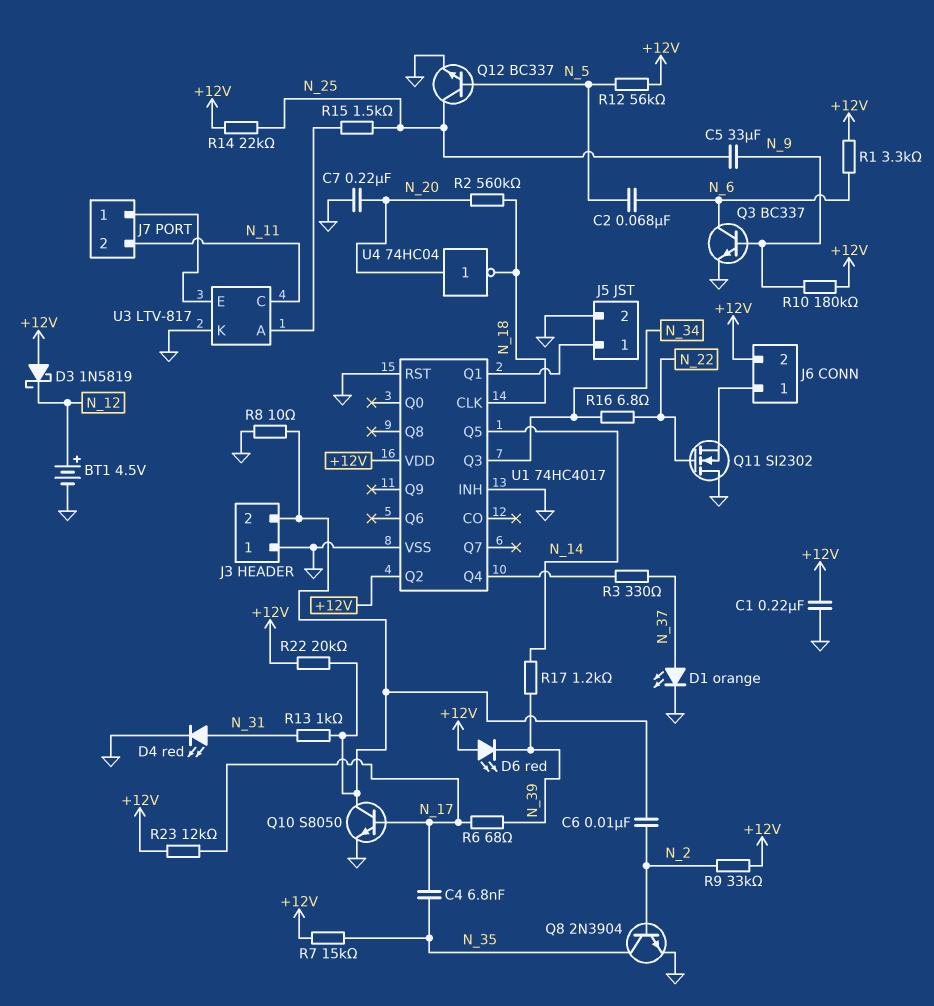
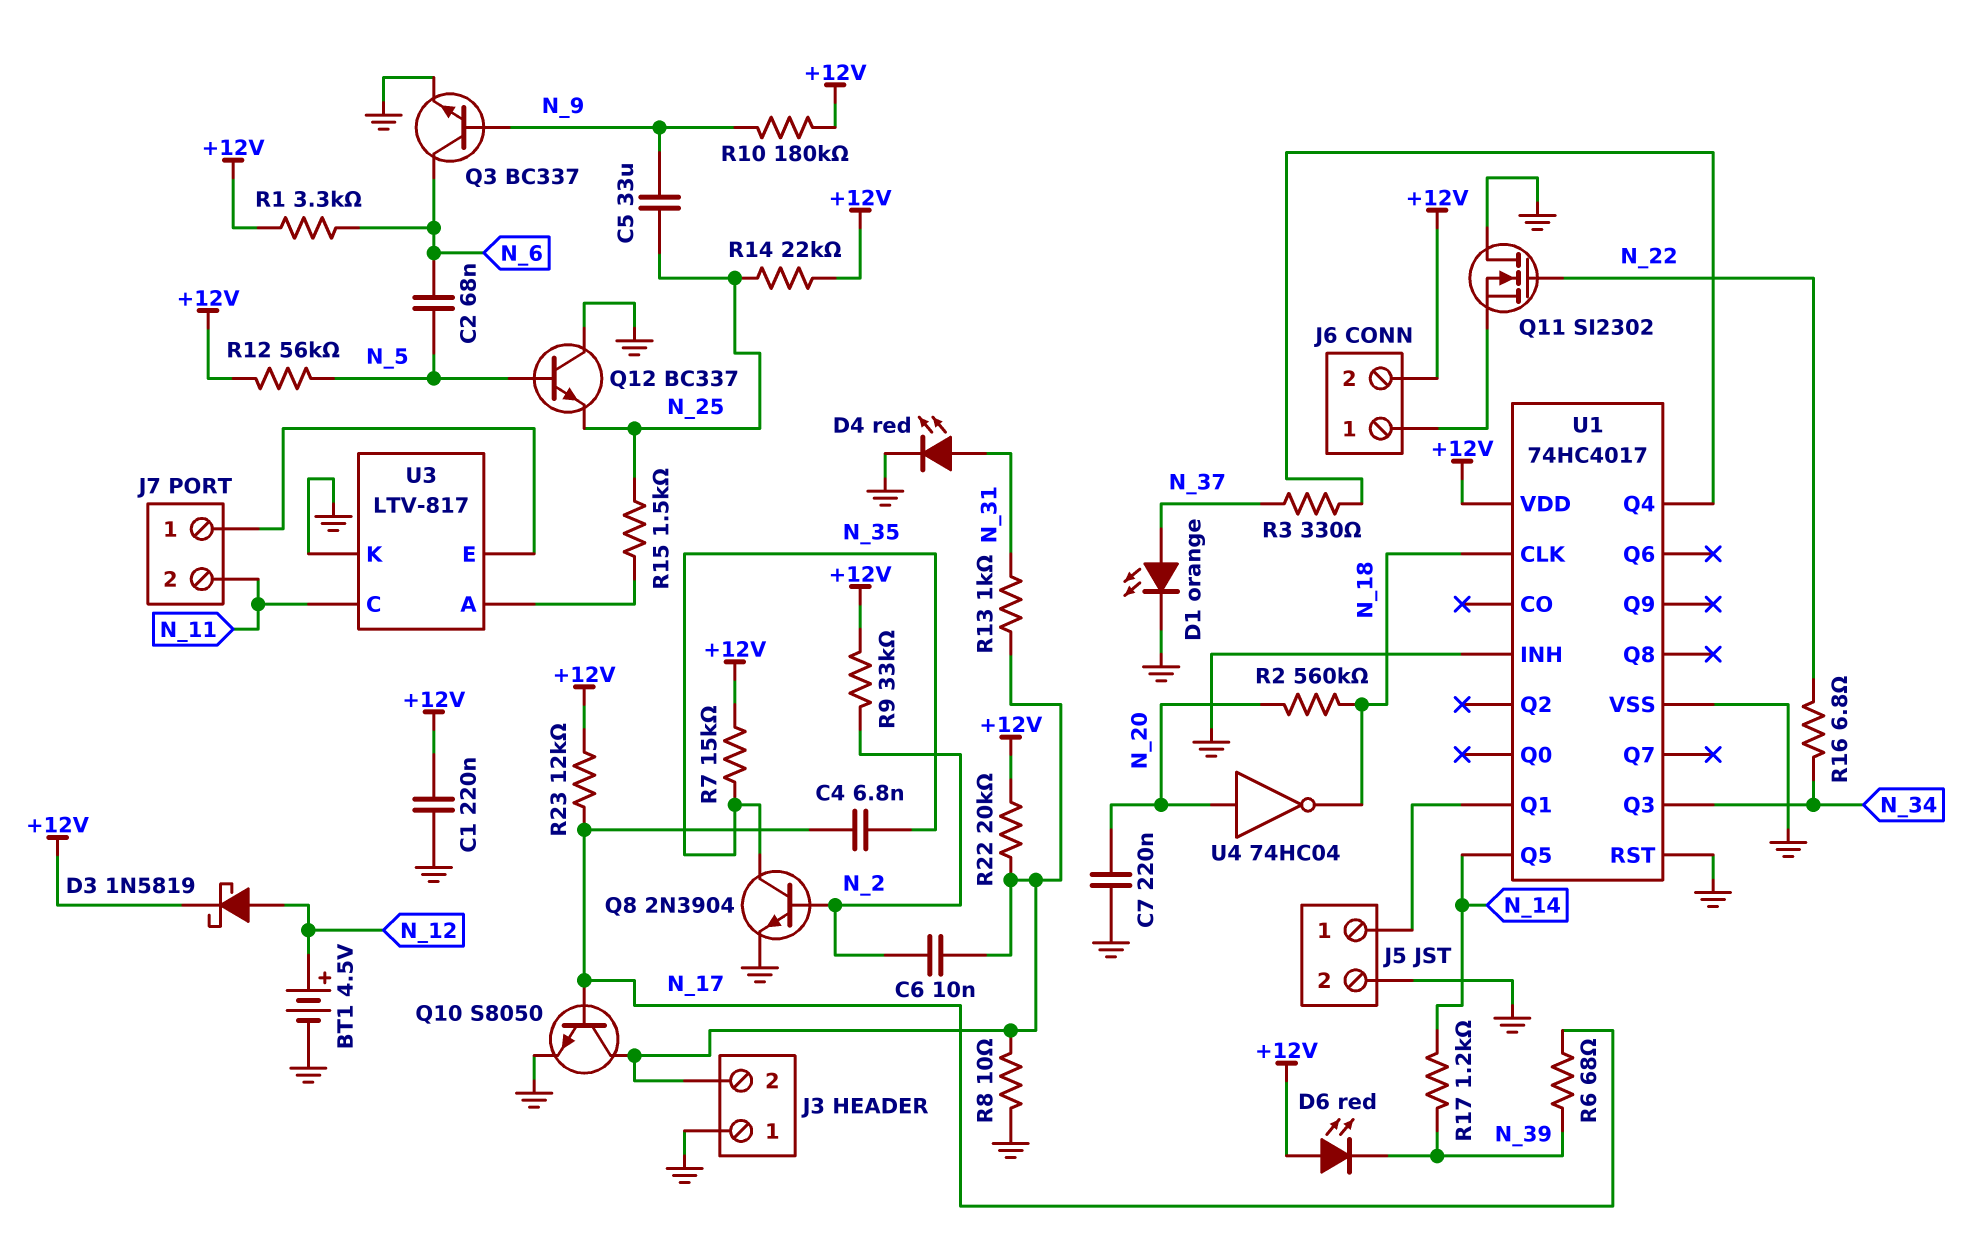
D3: schottky 1N5819 (A +12V, K N_12) -> schottky 1N5819 (A N_12, K +12V)
Q12: NPN BC337 (B N_5, C N_25, E GND) -> NPN BC337 (B N_5, C GND, E N_25)
U1 pin Q2: +12V -> none

